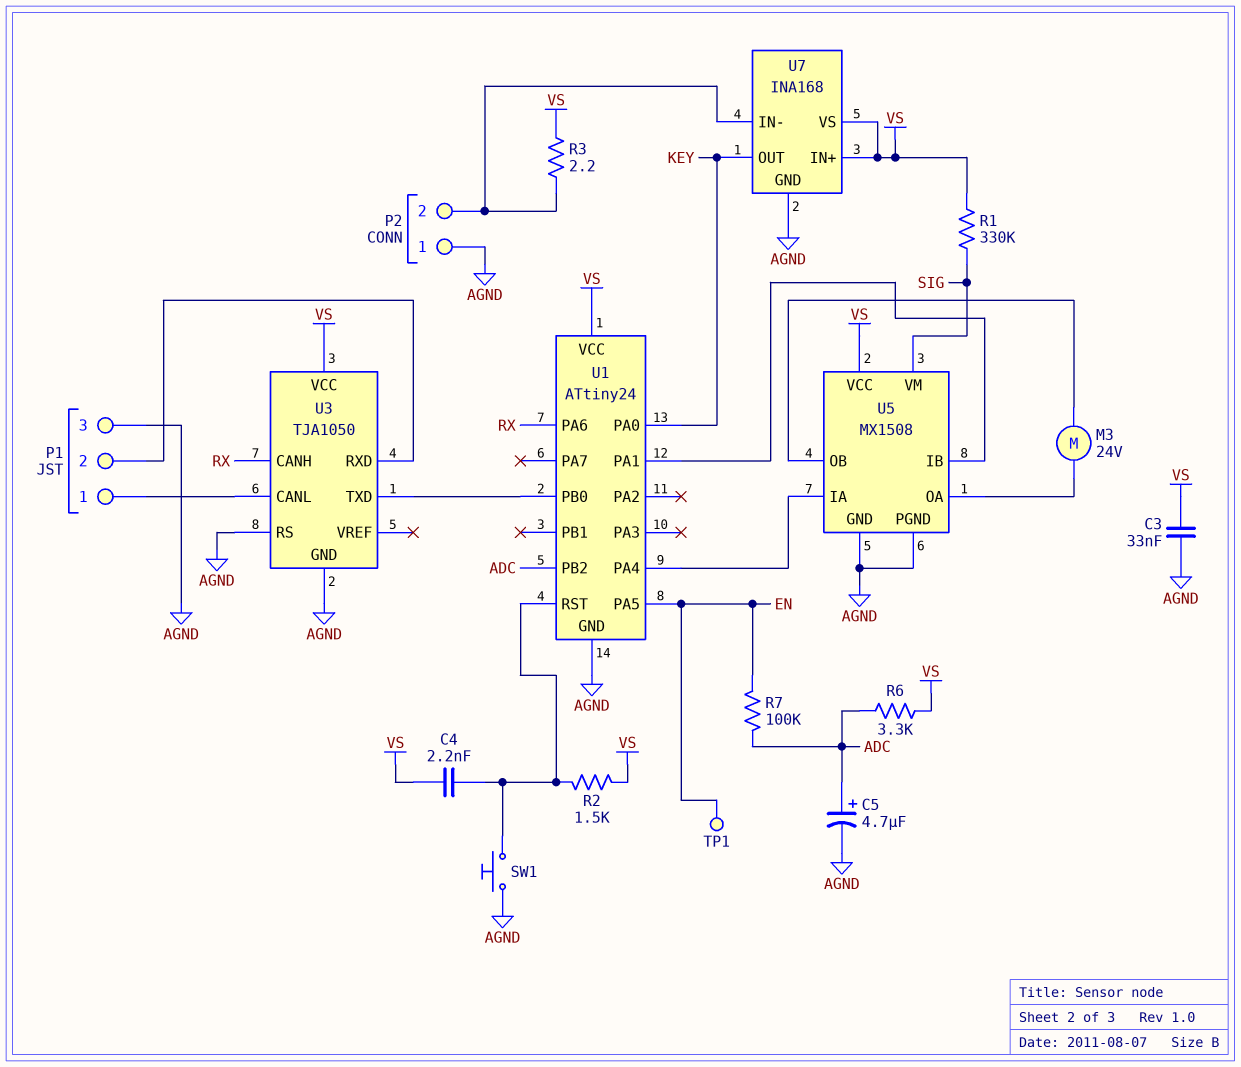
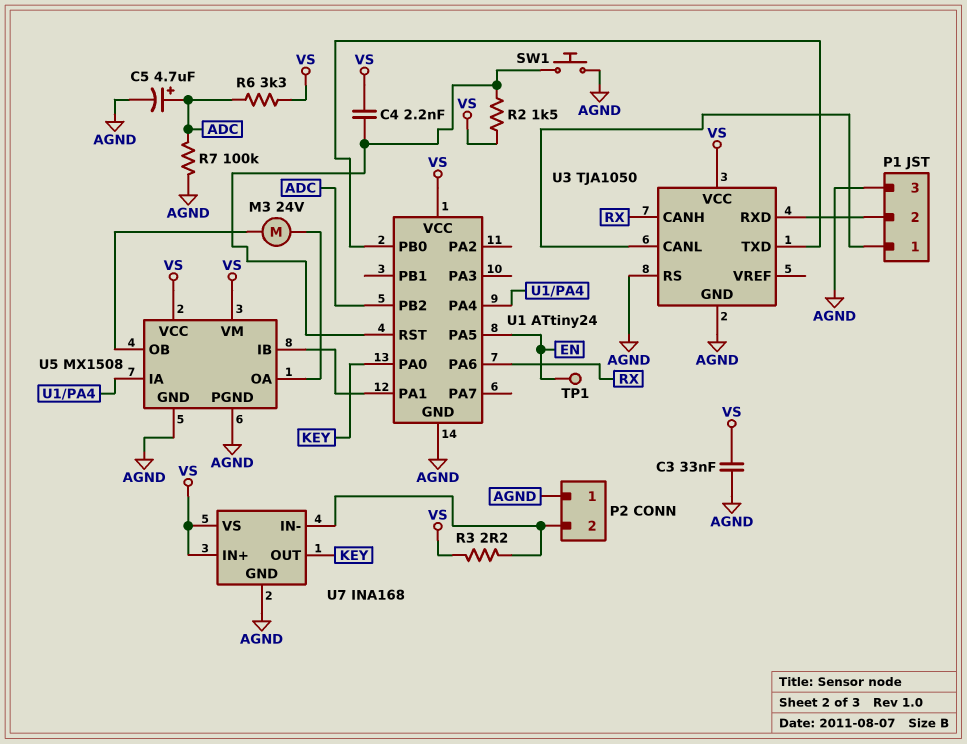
R1: 330k (SIG, VS) -> none
R7: 100k (ADC, EN) -> 100k (ADC, AGND)
U5 pin VM: SIG -> VS

